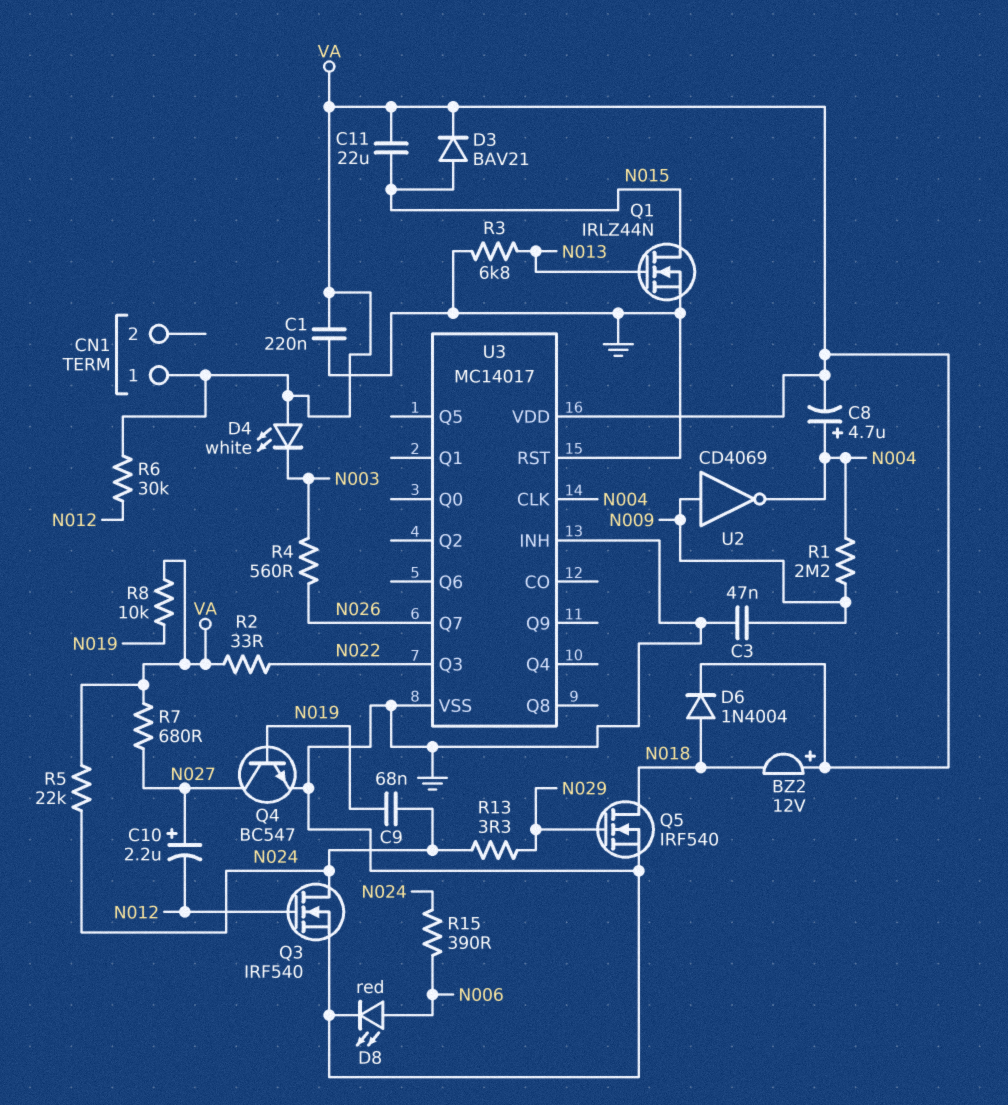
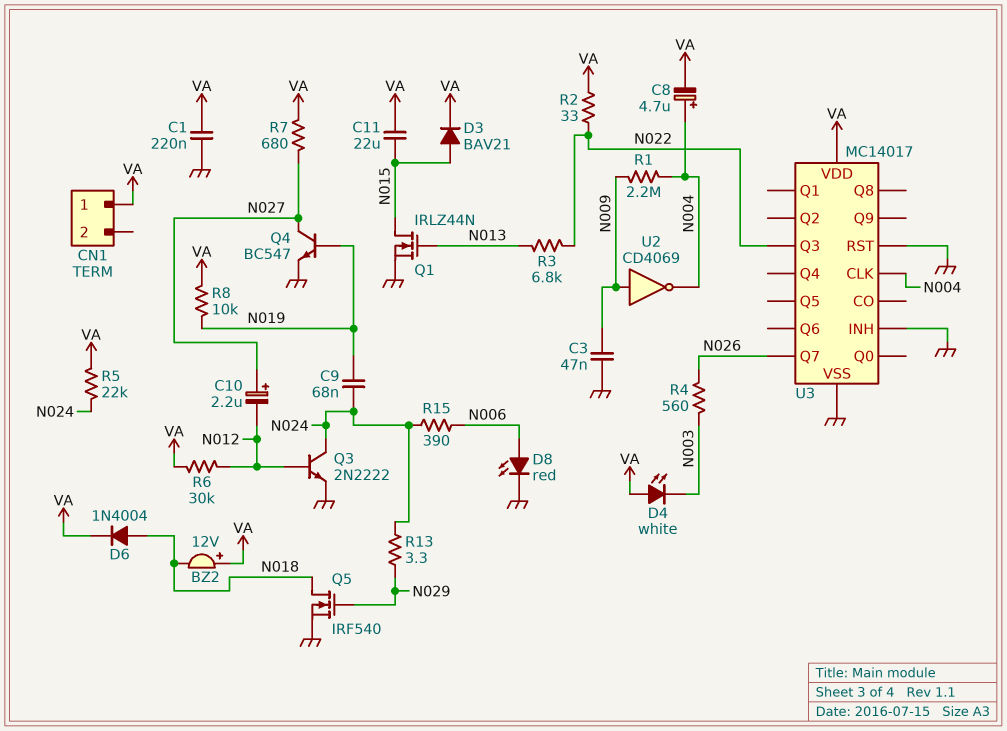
Q3: NMOS IRF540 (G N012, D N024, S GND) -> NPN 2N2222 (B N012, C N024, E GND)
R3: 6.8k (GND, N013) -> 6.8k (N013, N022)

